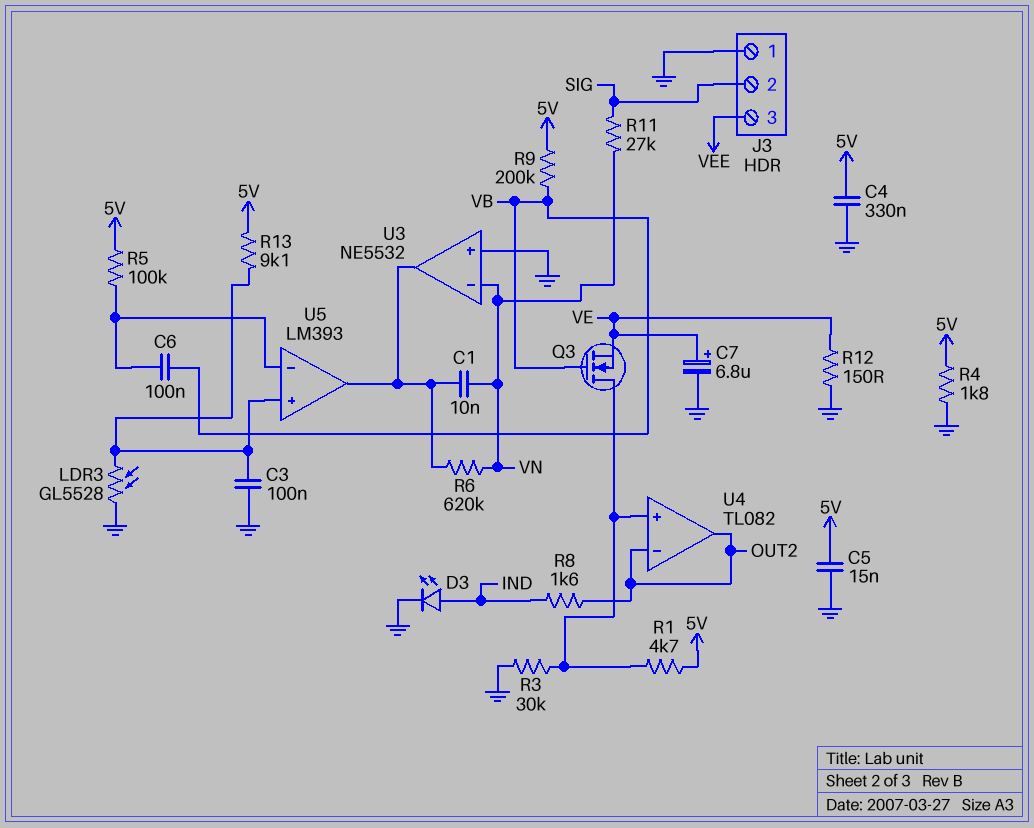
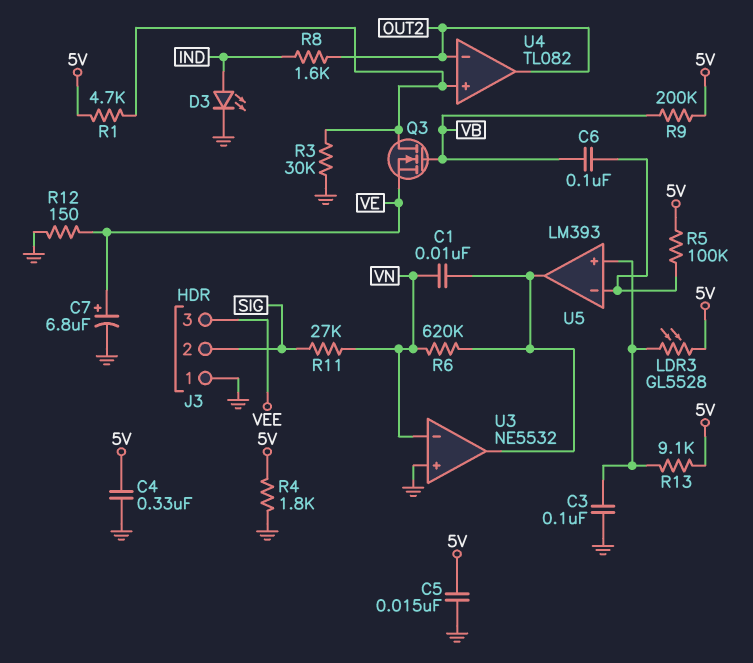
LDR3: GL5528 (GND, U5/in+) -> GL5528 (5V, U5/in+)

